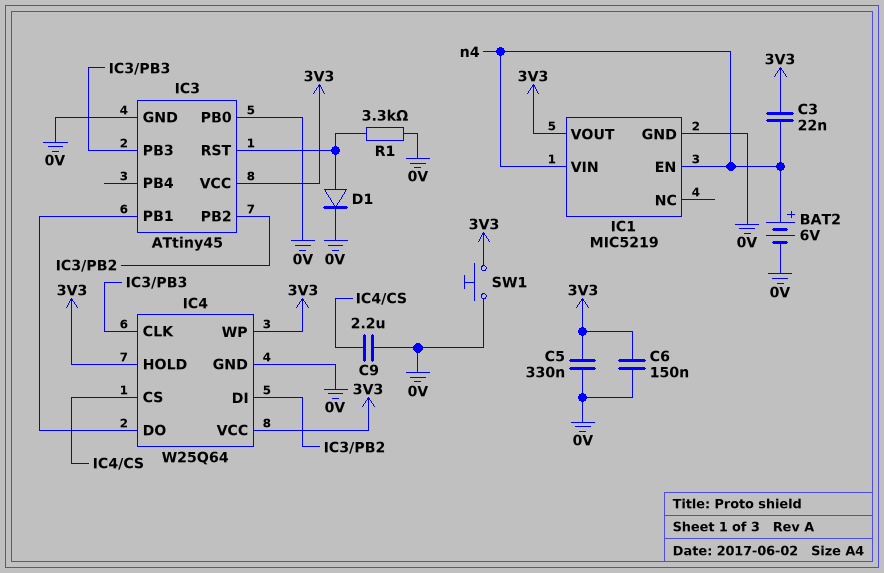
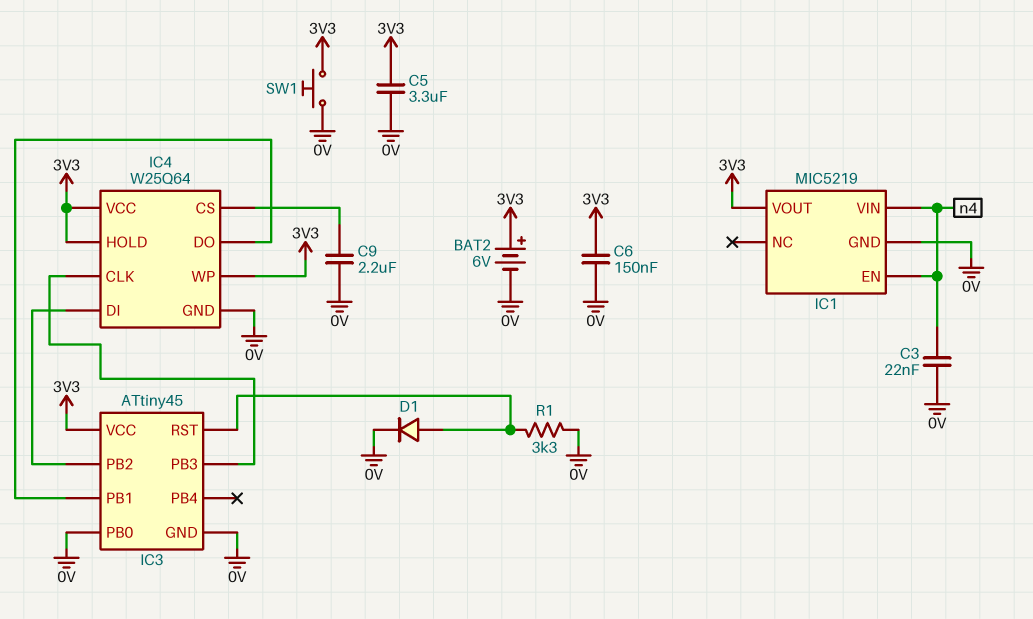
BAT2: 6V (plus n4, minus 0V) -> 6V (plus 3V3, minus 0V)
C3: 22nF (3V3, n4) -> 22nF (0V, n4)
C5: 330nF (0V, 3V3) -> 3.3uF (0V, 3V3)

